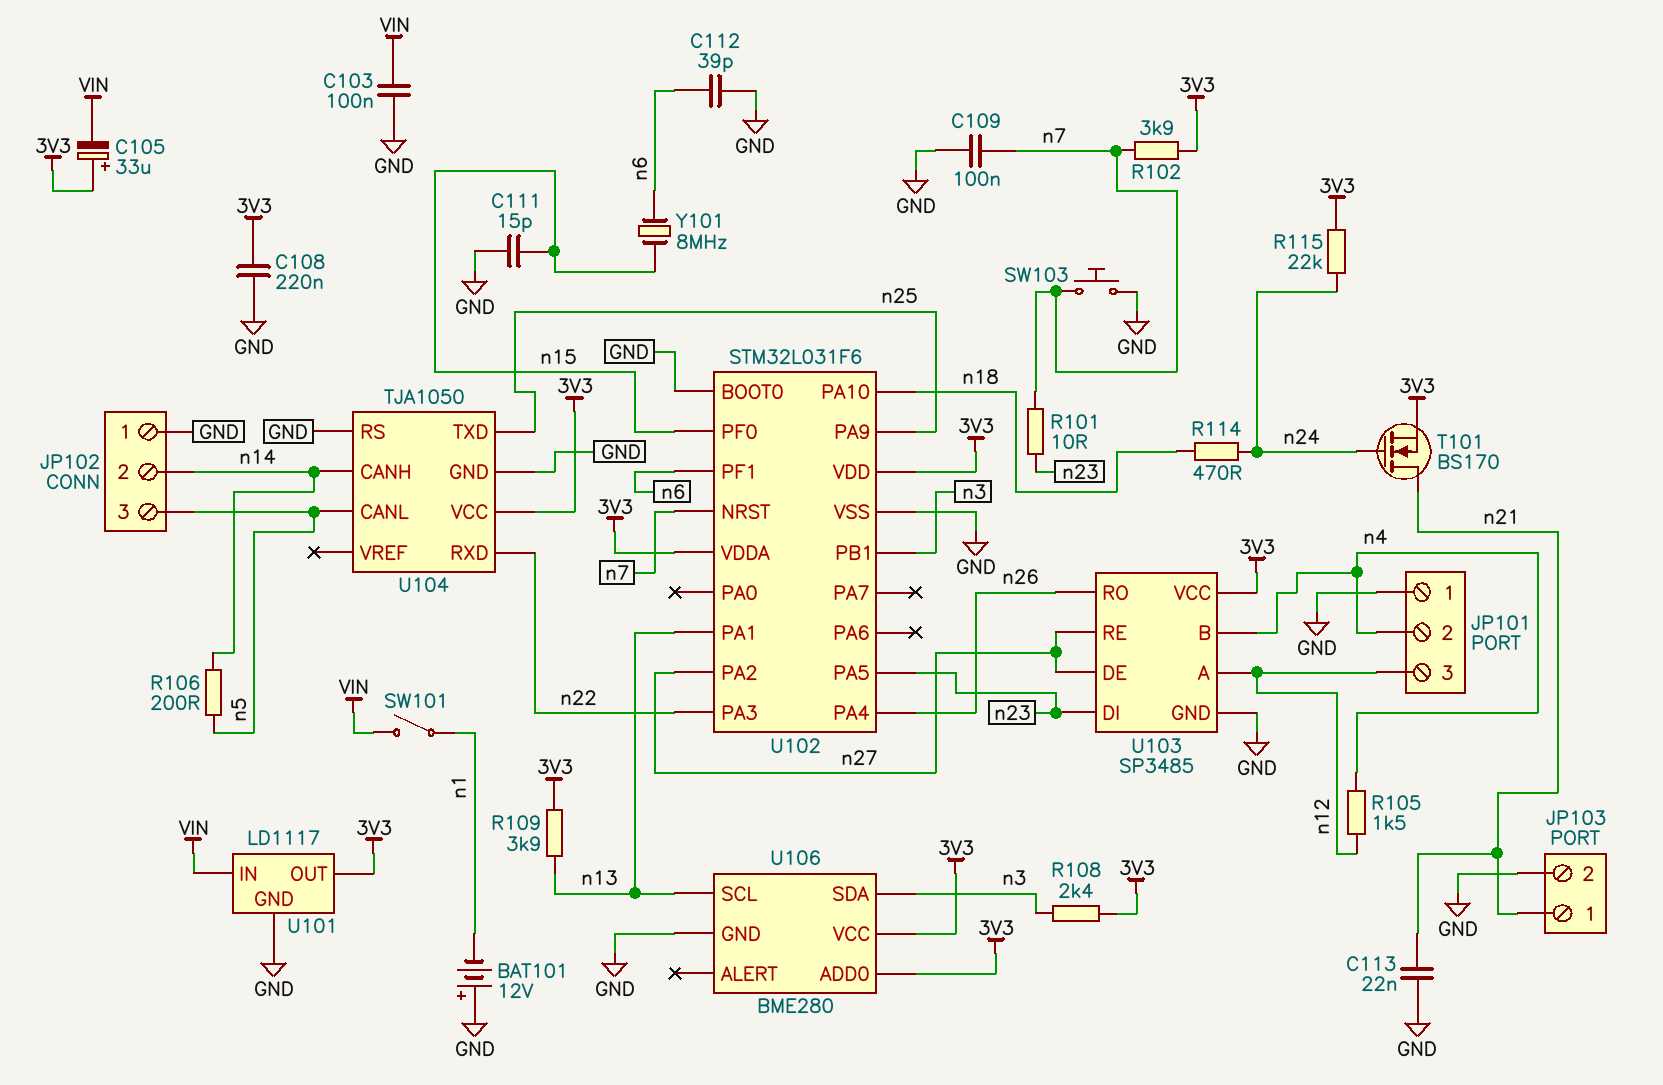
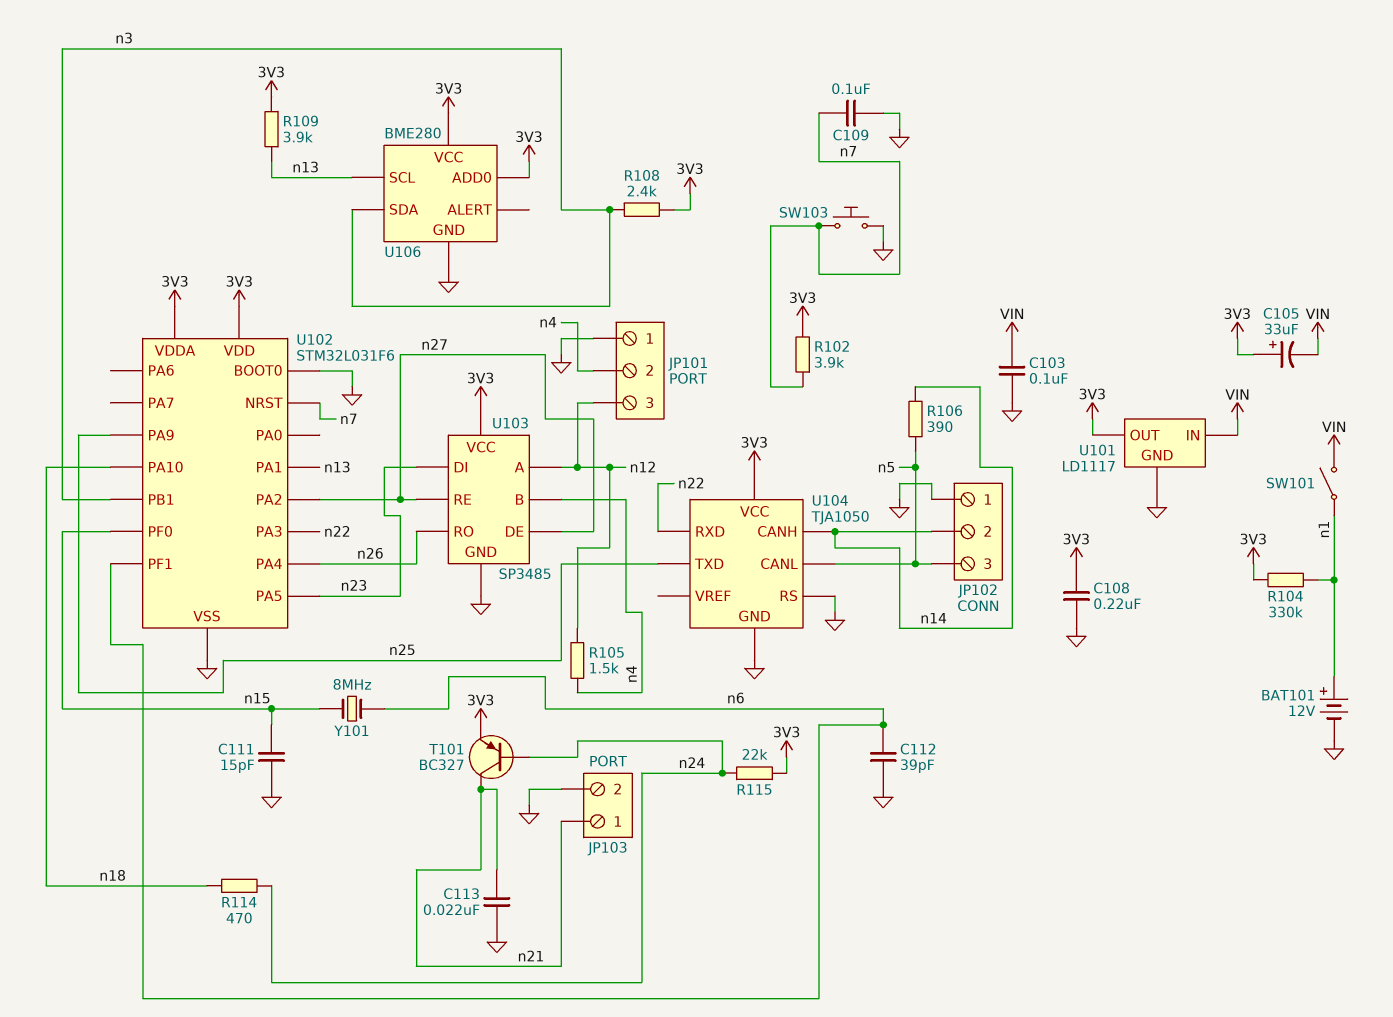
BAT101: 12V (plus GND, minus n1) -> 12V (plus n1, minus GND)
R101: 10 (n7, n23) -> none
R104: none -> 330k (3V3, n1)
R106: 200 (n5, n14) -> 390 (n5, n14)
T101: NMOS BS170 (G n24, D n21, S 3V3) -> PNP BC327 (B n24, C n21, E 3V3)

